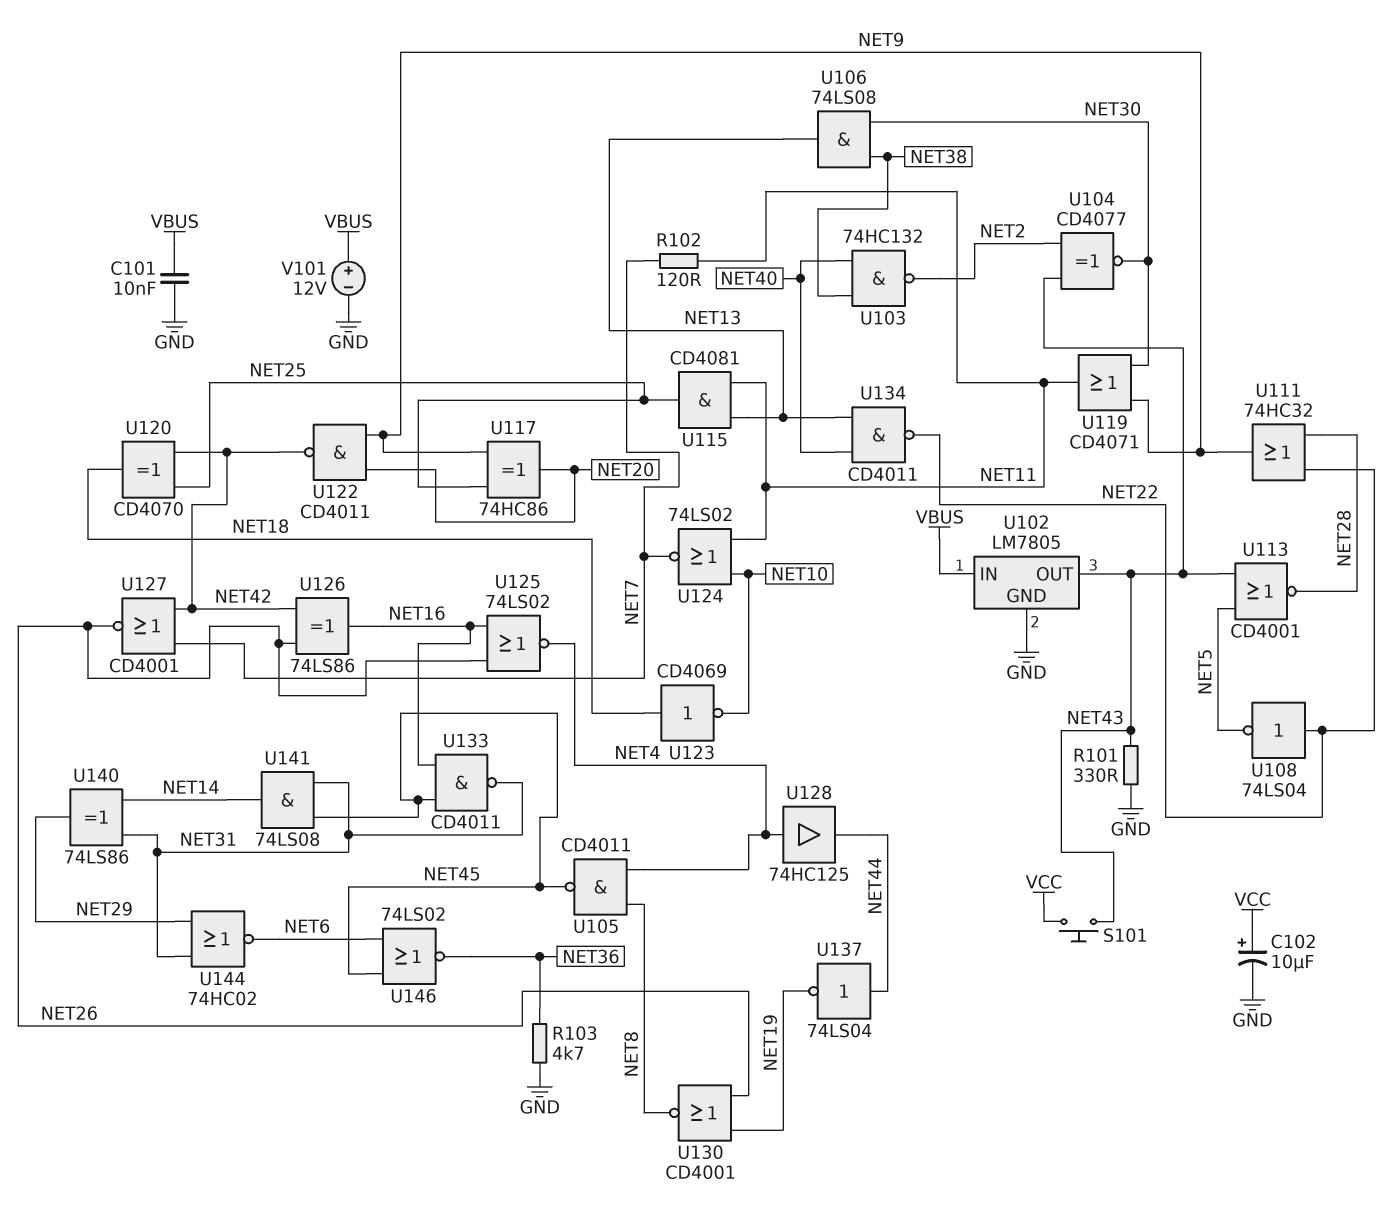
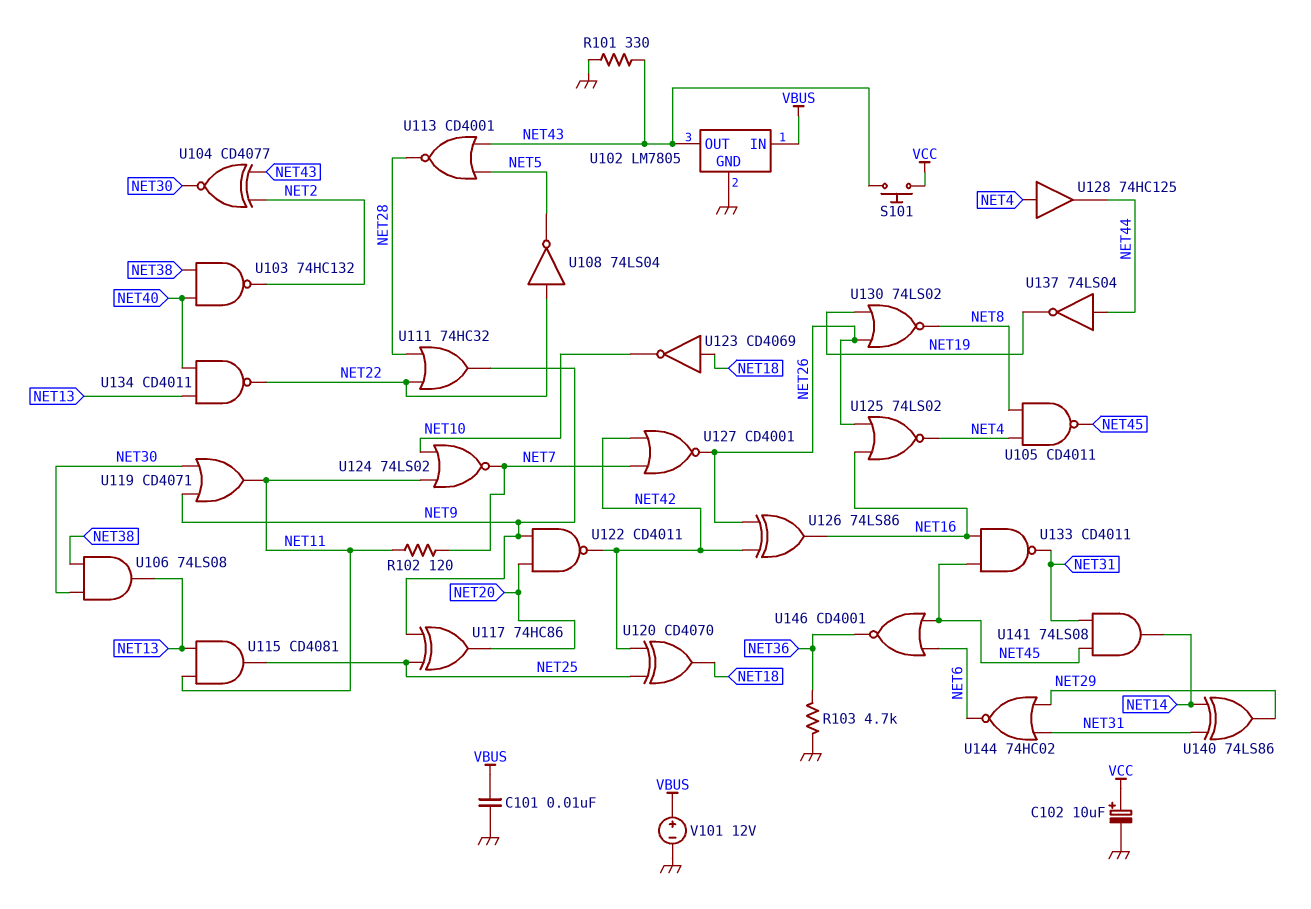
U130: NOR CD4001 (in NET19, in NET26, out NET8) -> NOR 74LS02 (in NET19, in NET26, out NET8)
U146: NOR 74LS02 (in NET6, in NET45, out NET36) -> NOR CD4001 (in NET6, in NET45, out NET36)

